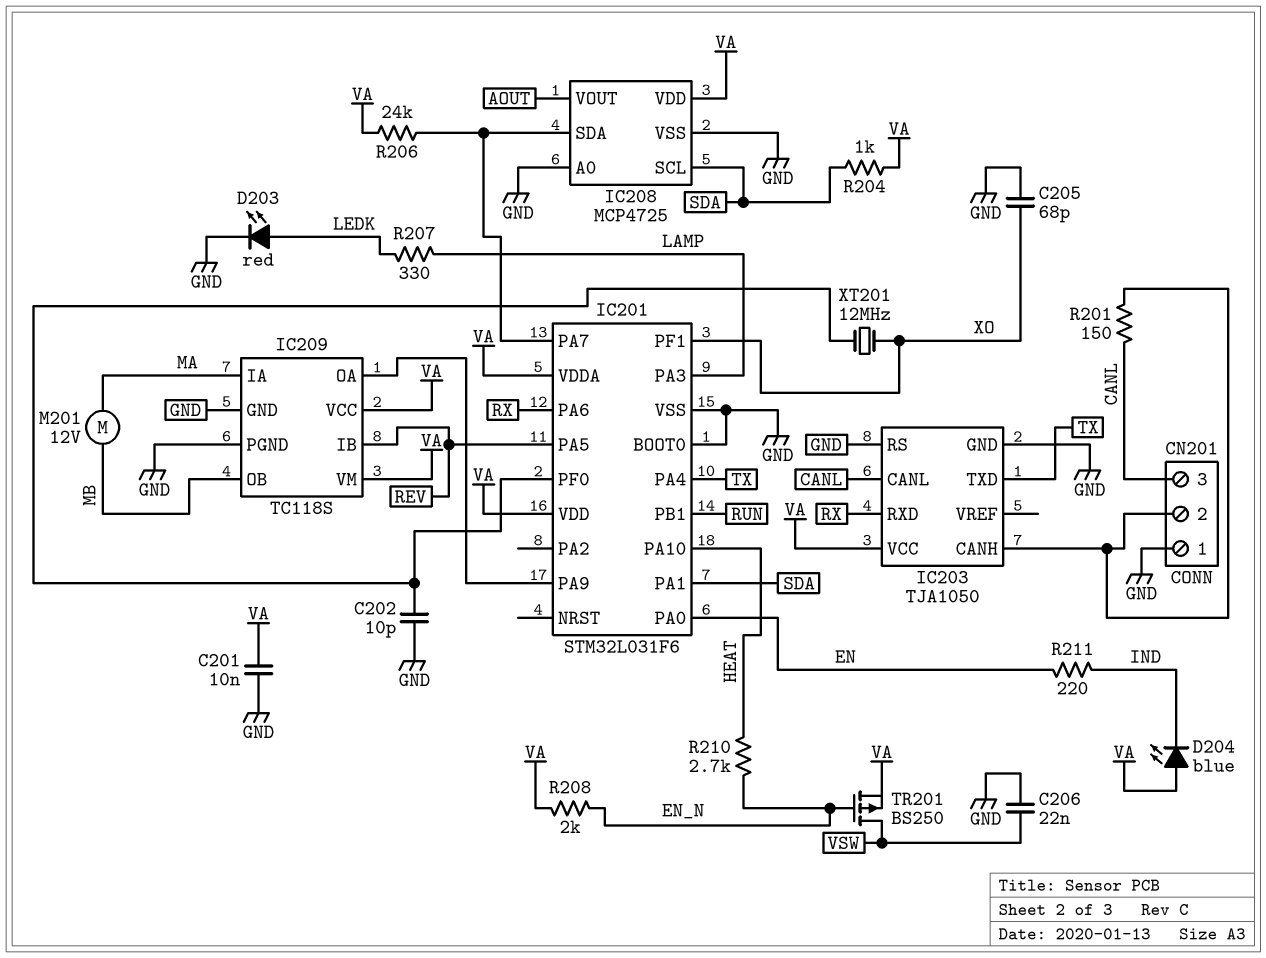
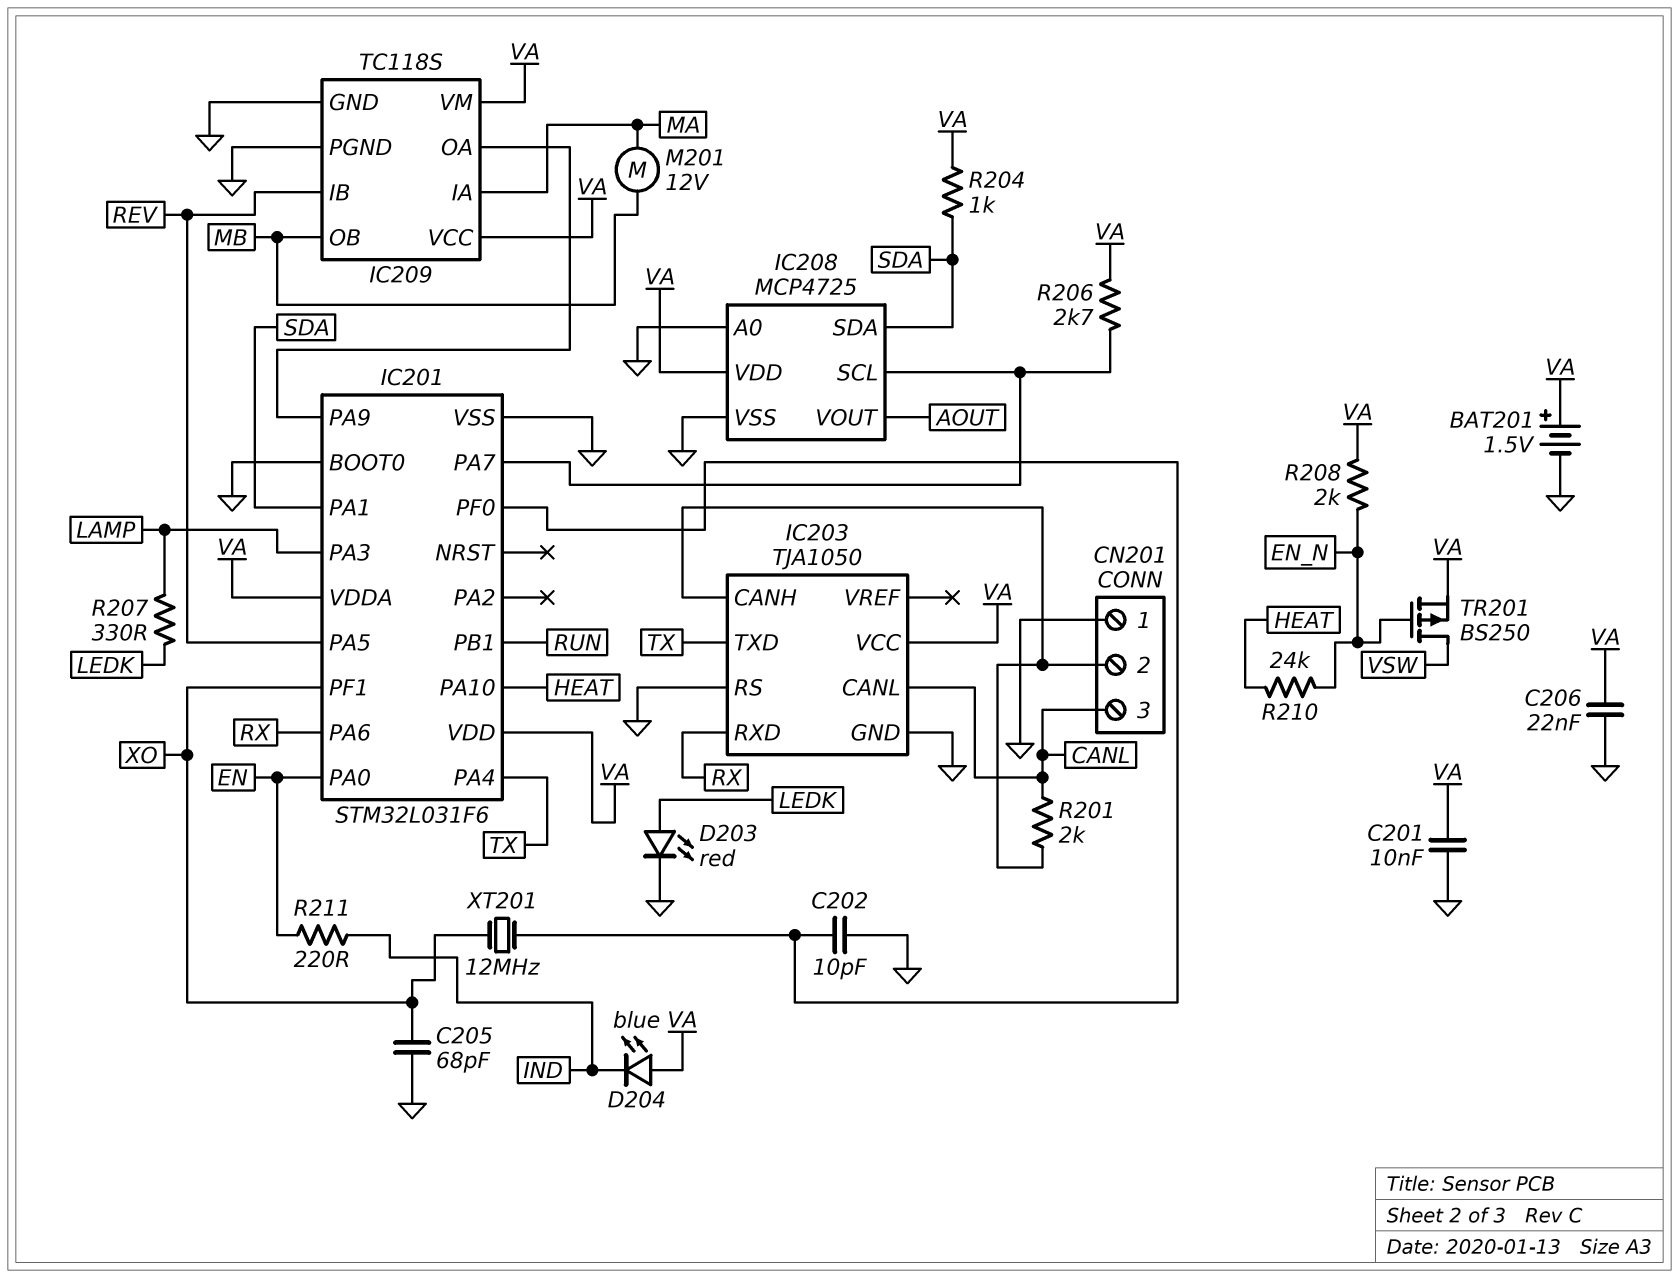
BAT201: none -> 1.5V (plus VA, minus GND)
C206: 22nF (GND, VSW) -> 22nF (GND, VA)
IC208 pin SCL: SDA -> IC201/PA7
IC208 pin SDA: IC201/PA7 -> SDA
R201: 150 (CANL, CN201/2) -> 2k (CANL, CN201/2)
R206: 24k (IC201/PA7, VA) -> 2.7k (IC201/PA7, VA)
R210: 2.7k (EN_N, HEAT) -> 24k (EN_N, HEAT)

